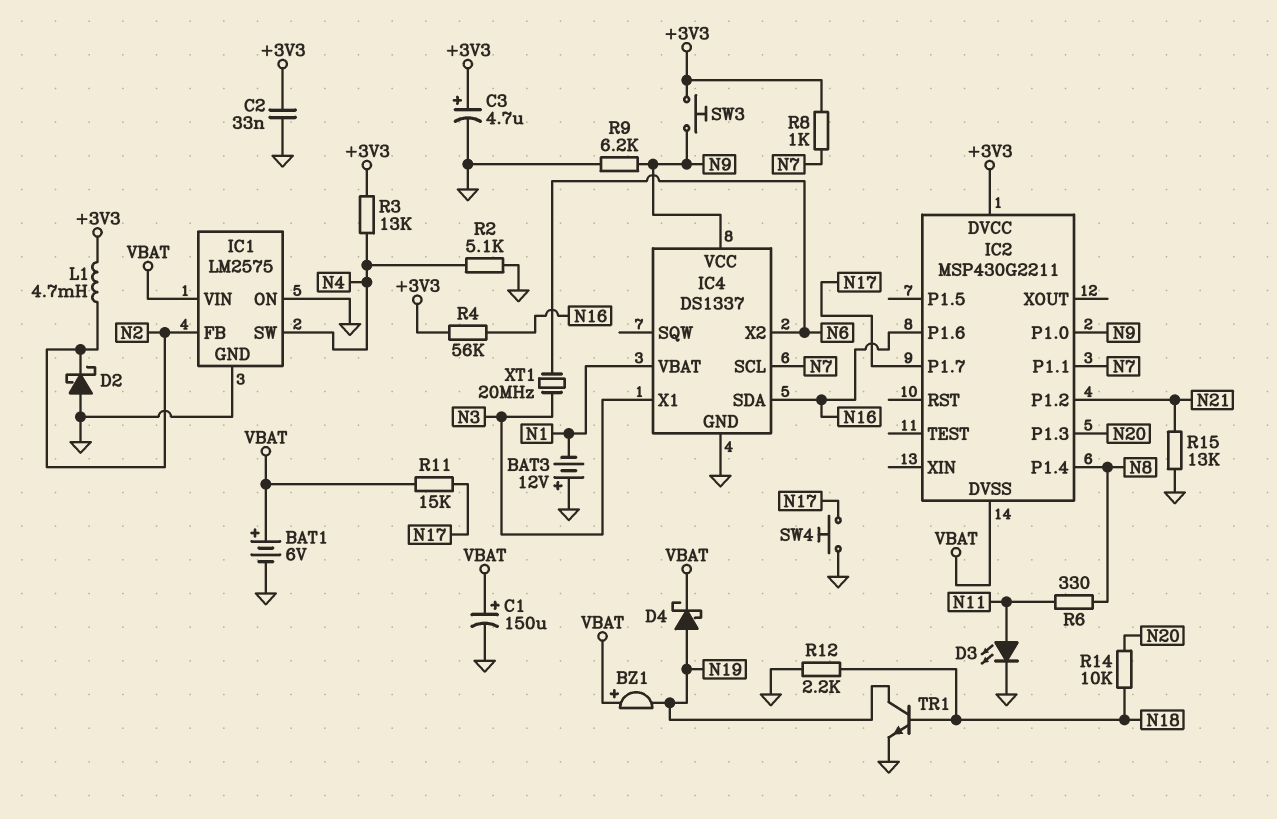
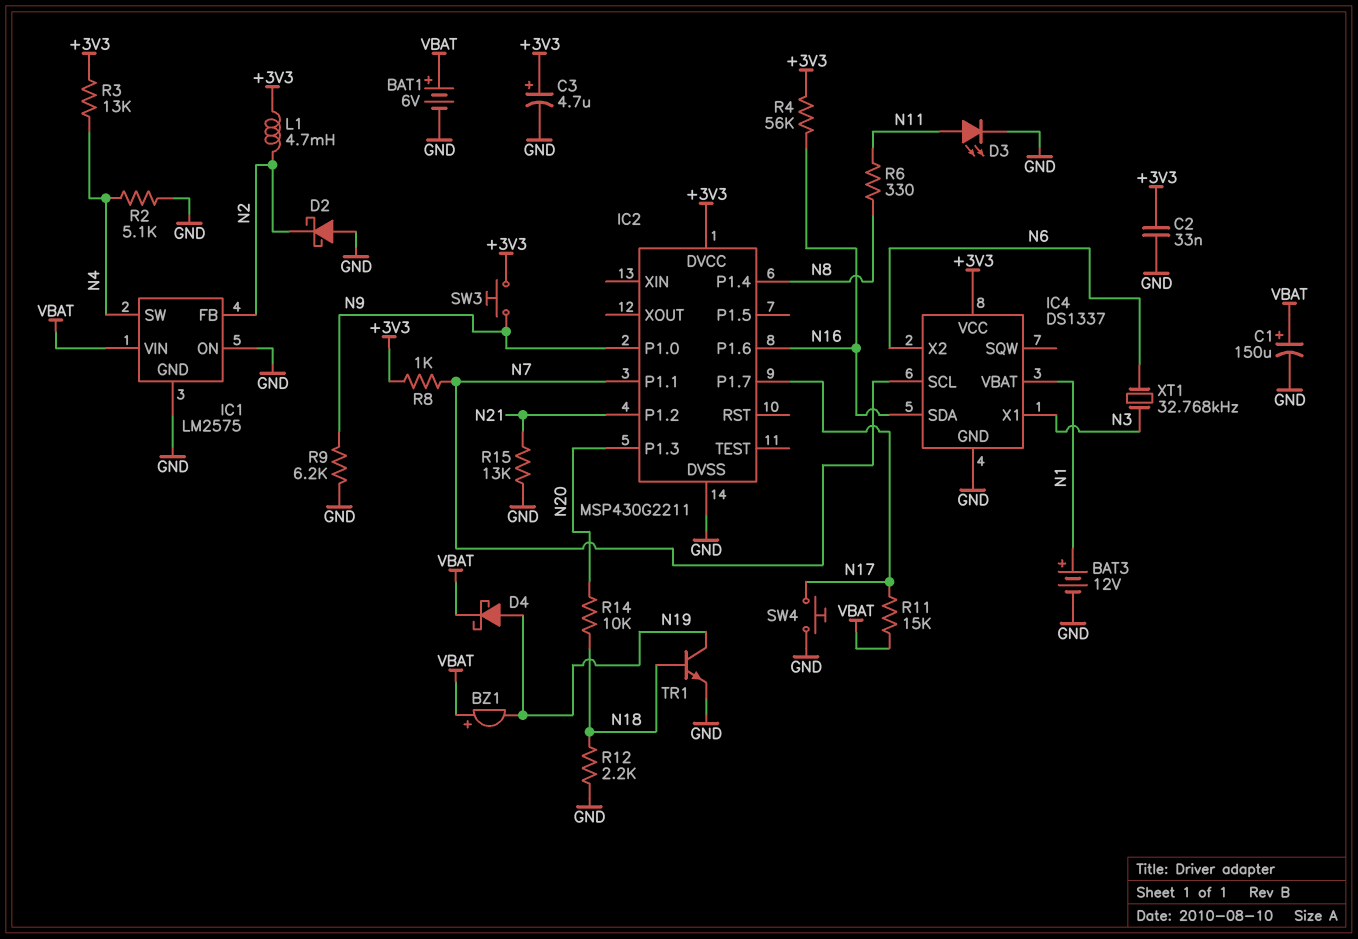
BAT3: 12V (plus GND, minus N1) -> 12V (plus N1, minus GND)
IC2 pin DVSS: VBAT -> GND
IC4 pin VCC: N9 -> +3V3
XT1: 20MHz (N3, N6) -> 32.768kHz (N3, N6)

